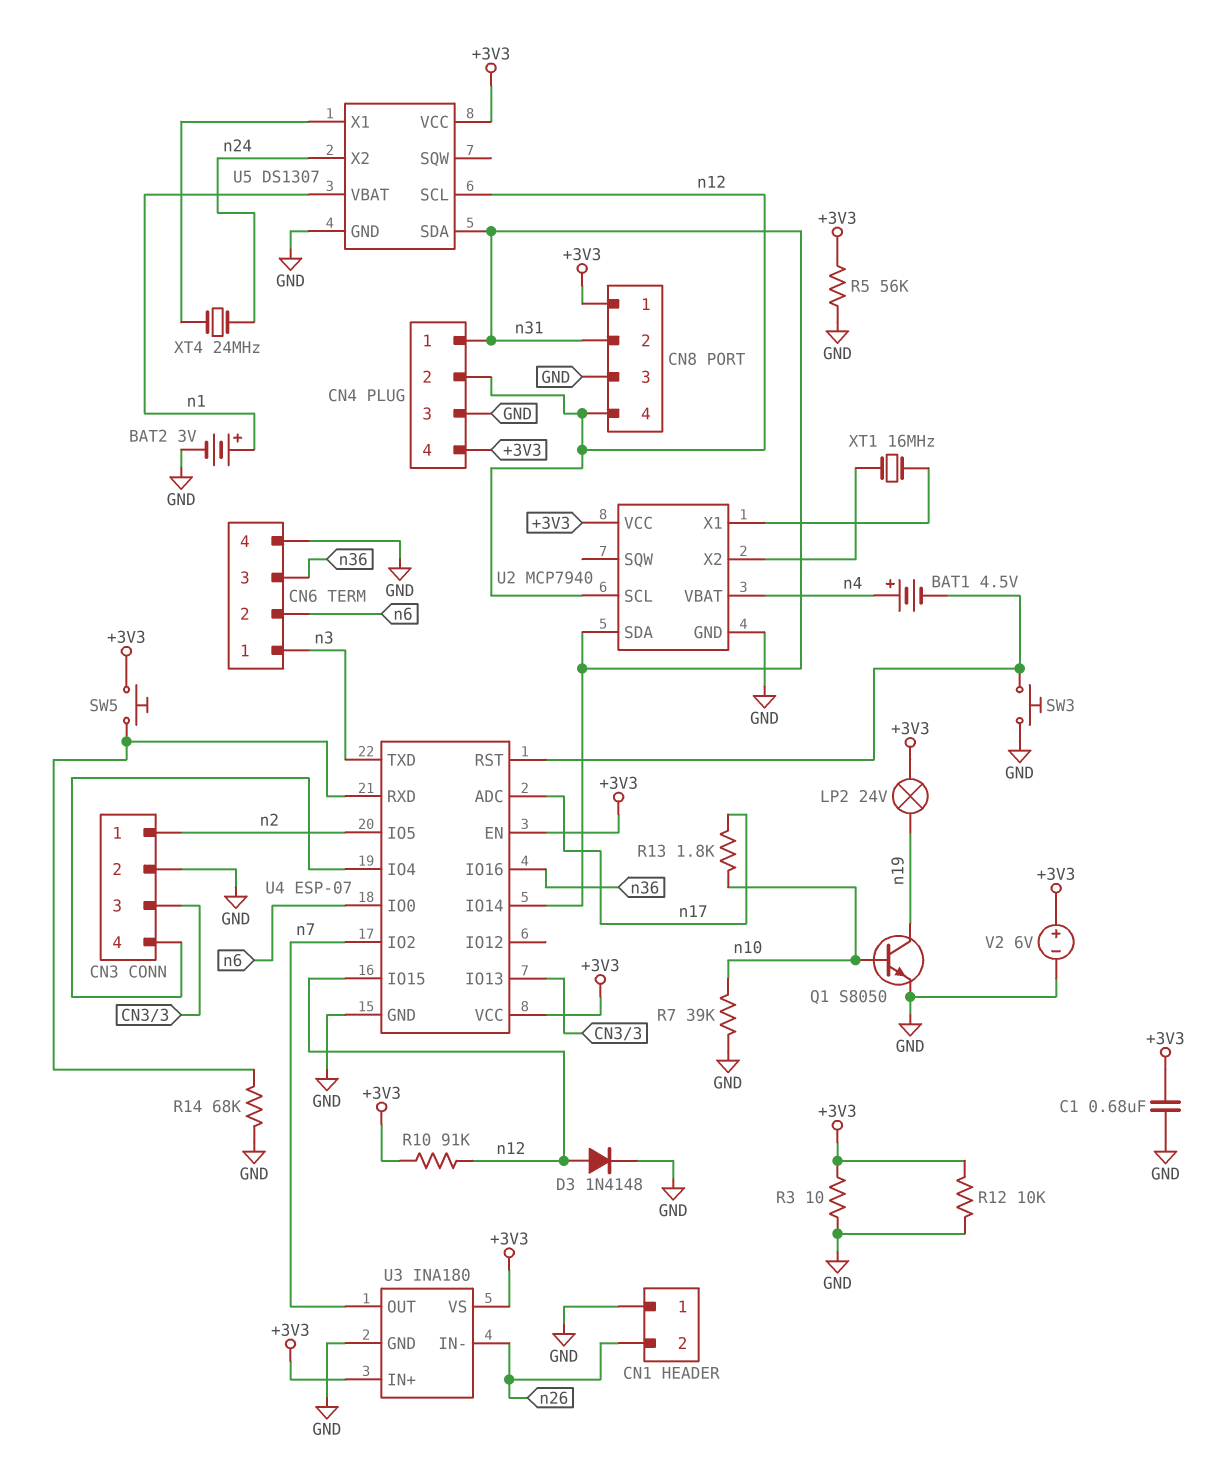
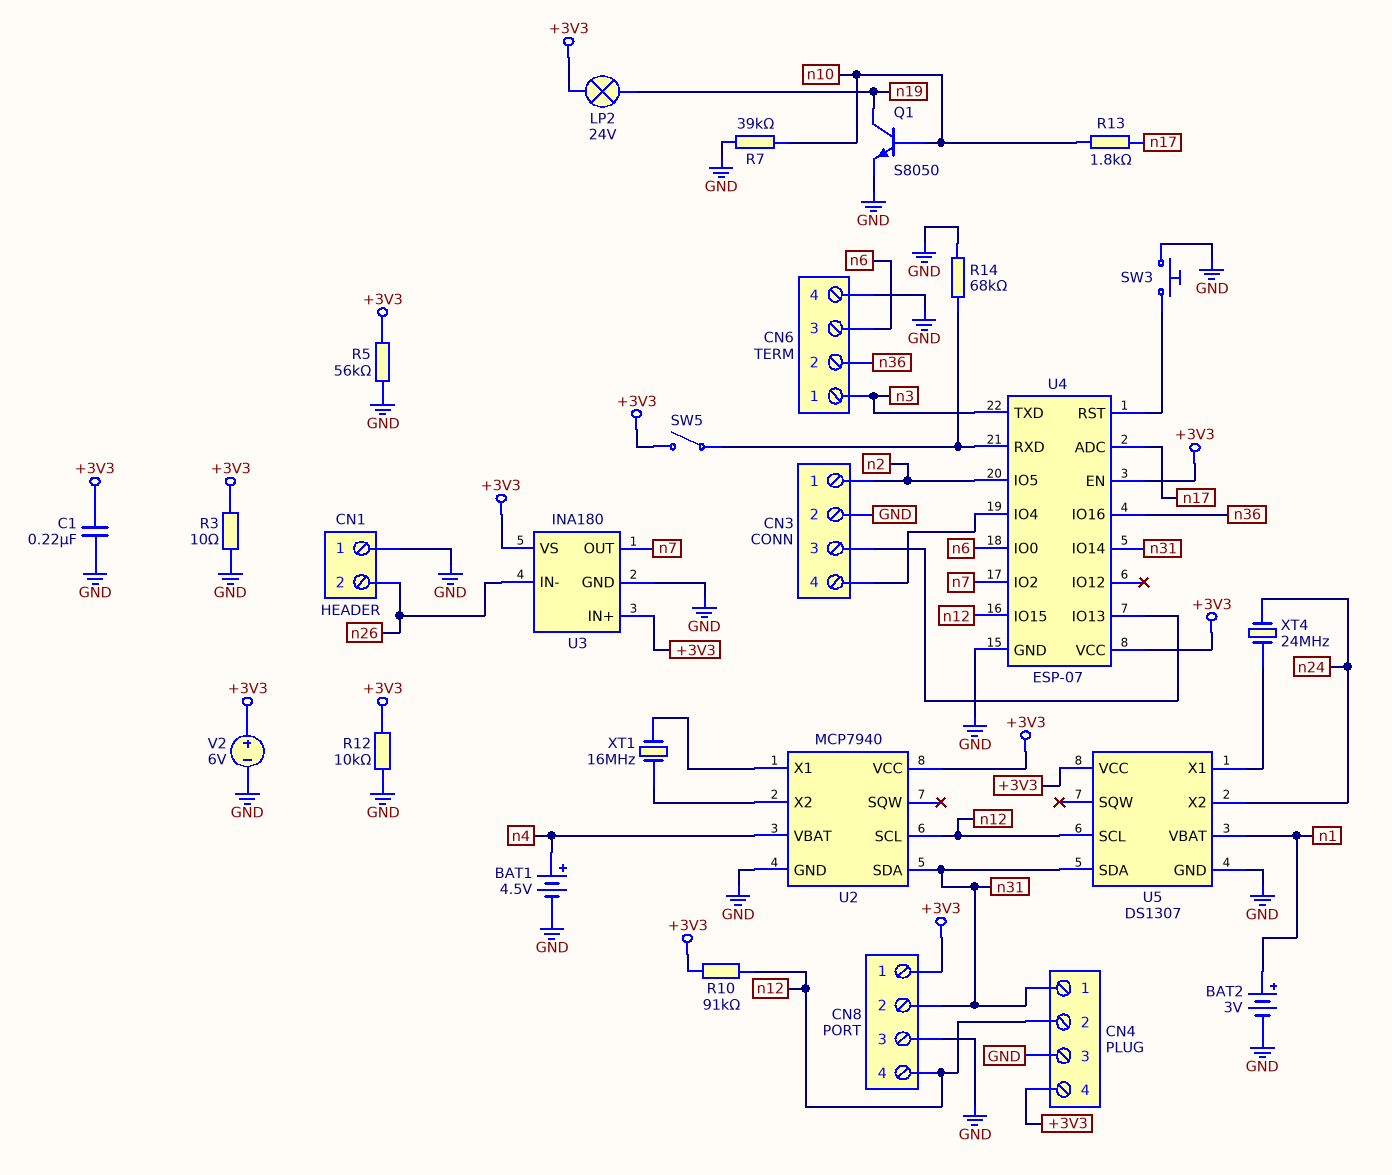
BAT1: 4.5V (plus n4, minus U4/RST) -> 4.5V (plus n4, minus GND)
C1: 680nF (+3V3, GND) -> 220nF (+3V3, GND)
CN6 pin 2: n6 -> n36
CN6 pin 3: n36 -> n6
D3: diode 1N4148 (A n12, K GND) -> none
SW5: button (+3V3, U4/RXD) -> switch (+3V3, U4/RXD)

